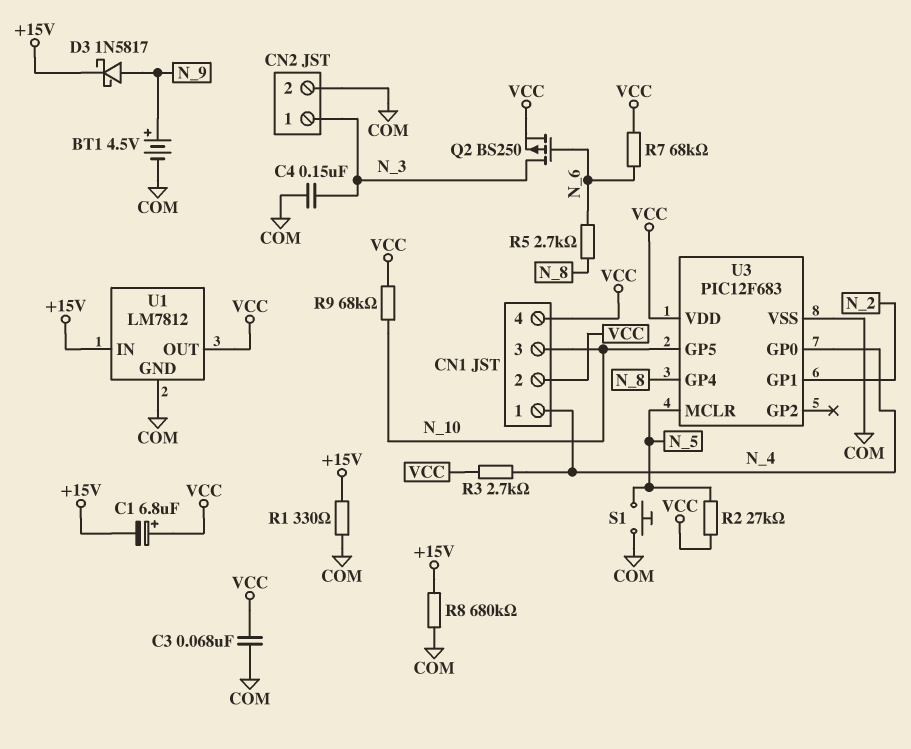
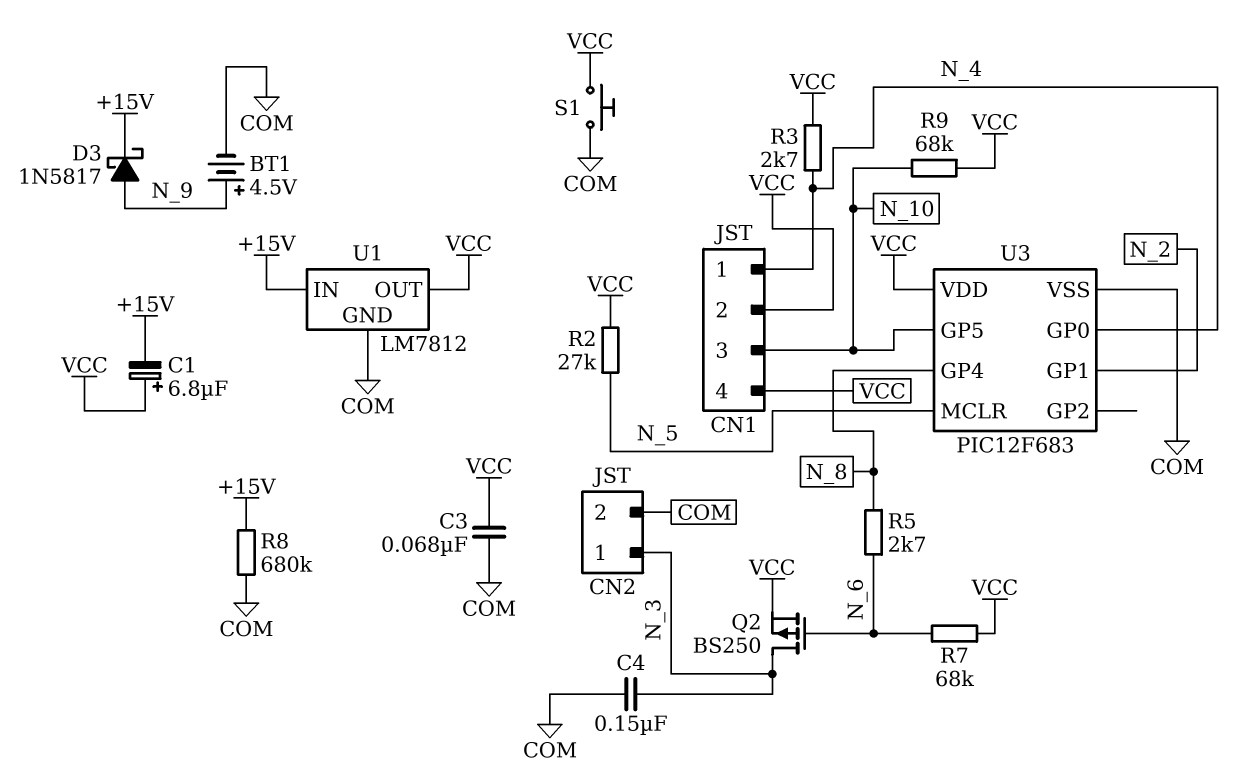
R1: 330 (+15V, COM) -> none
S1: button (COM, N_5) -> button (COM, VCC)

